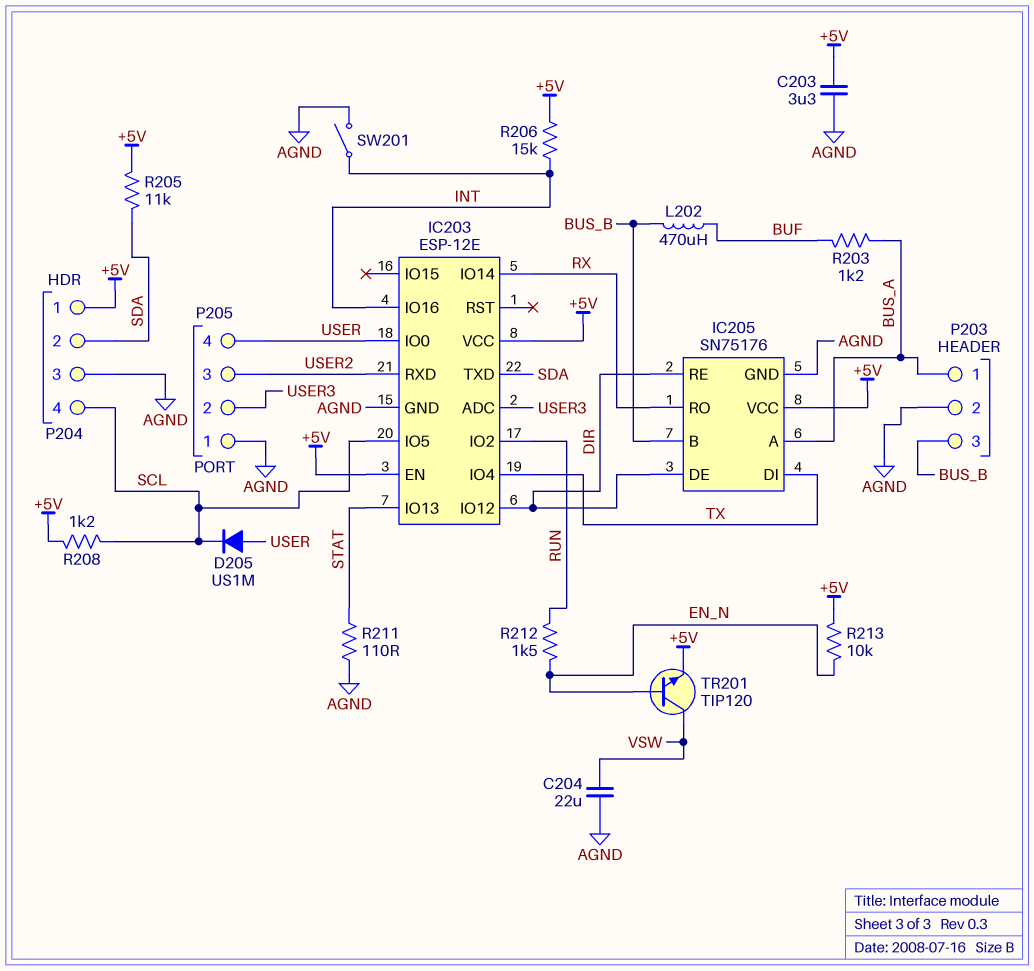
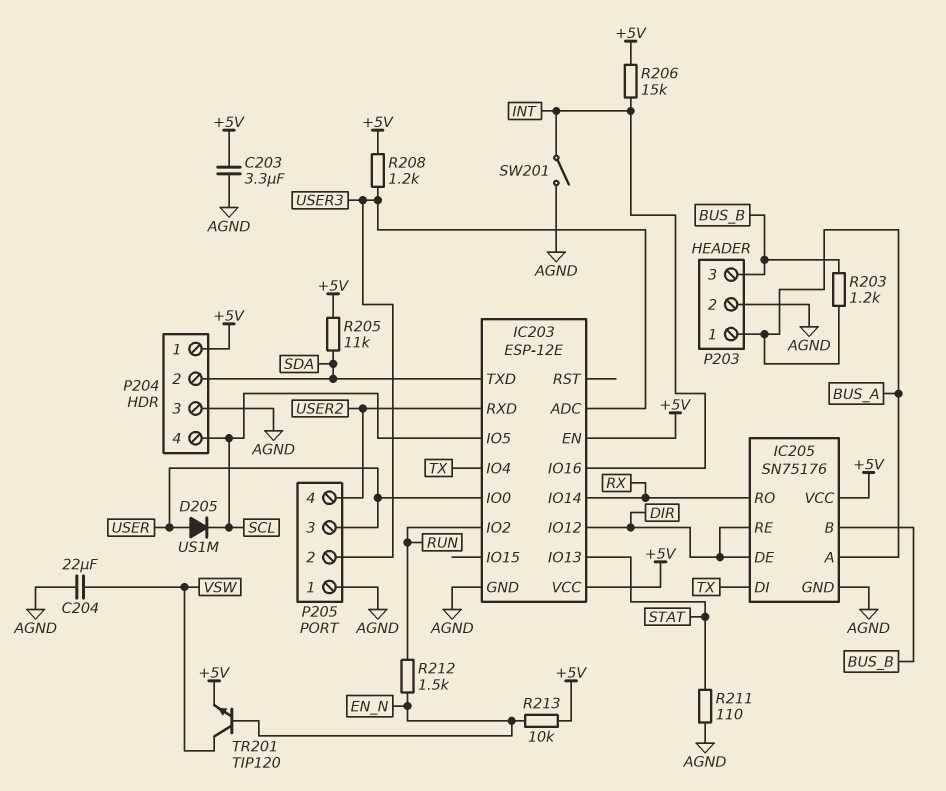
L202: 470uH (BUF, BUS_B) -> none
P205 pin 3: USER2 -> USER
P205 pin 4: USER -> USER2
R203: 1.2k (BUF, BUS_A) -> 1.2k (BUS_A, BUS_B)
R208: 1.2k (+5V, SCL) -> 1.2k (+5V, USER3)

